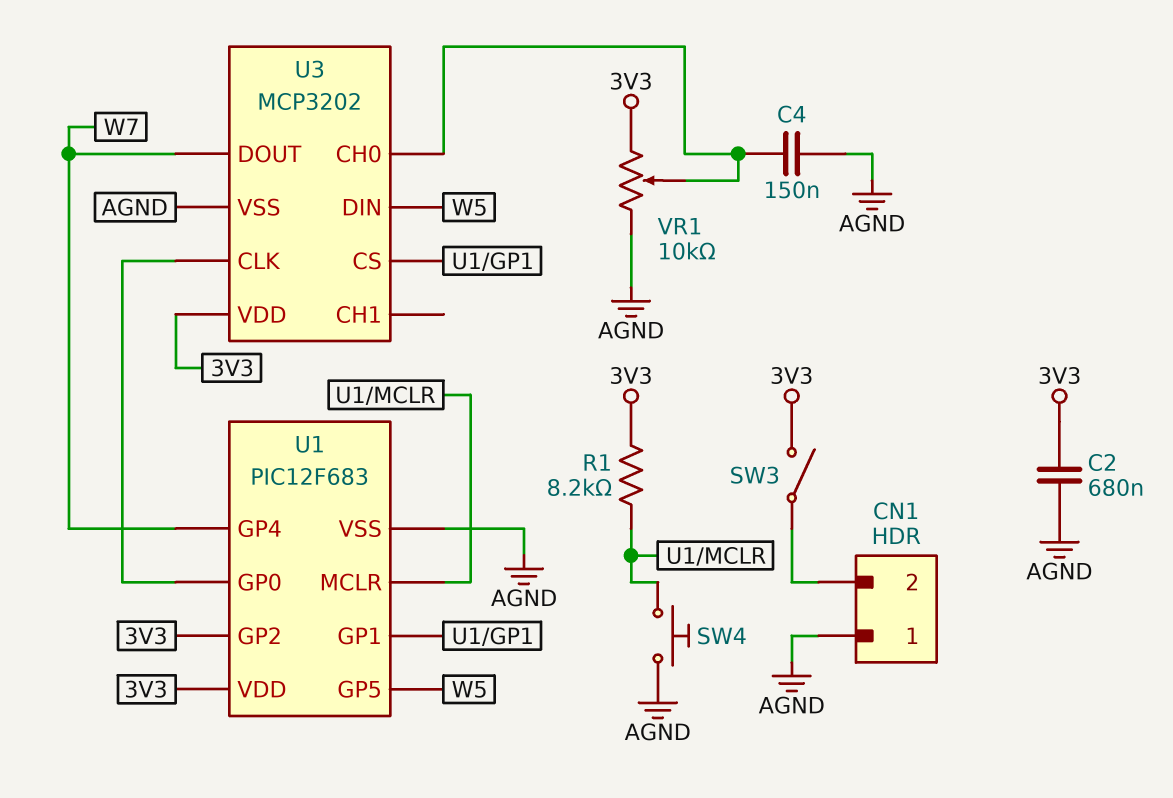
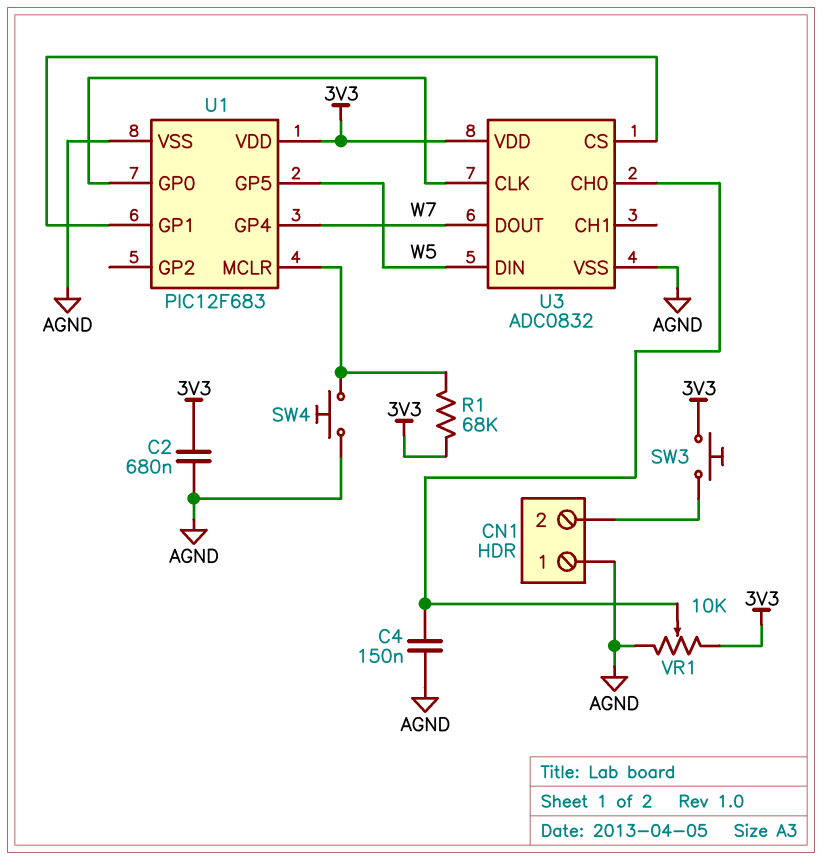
R1: 8.2k (3V3, U1/MCLR) -> 68k (3V3, U1/MCLR)
SW3: switch (3V3, CN1/2) -> button (3V3, CN1/2)
U1 pin GP2: 3V3 -> none
U3: MCP3202 -> ADC0832

